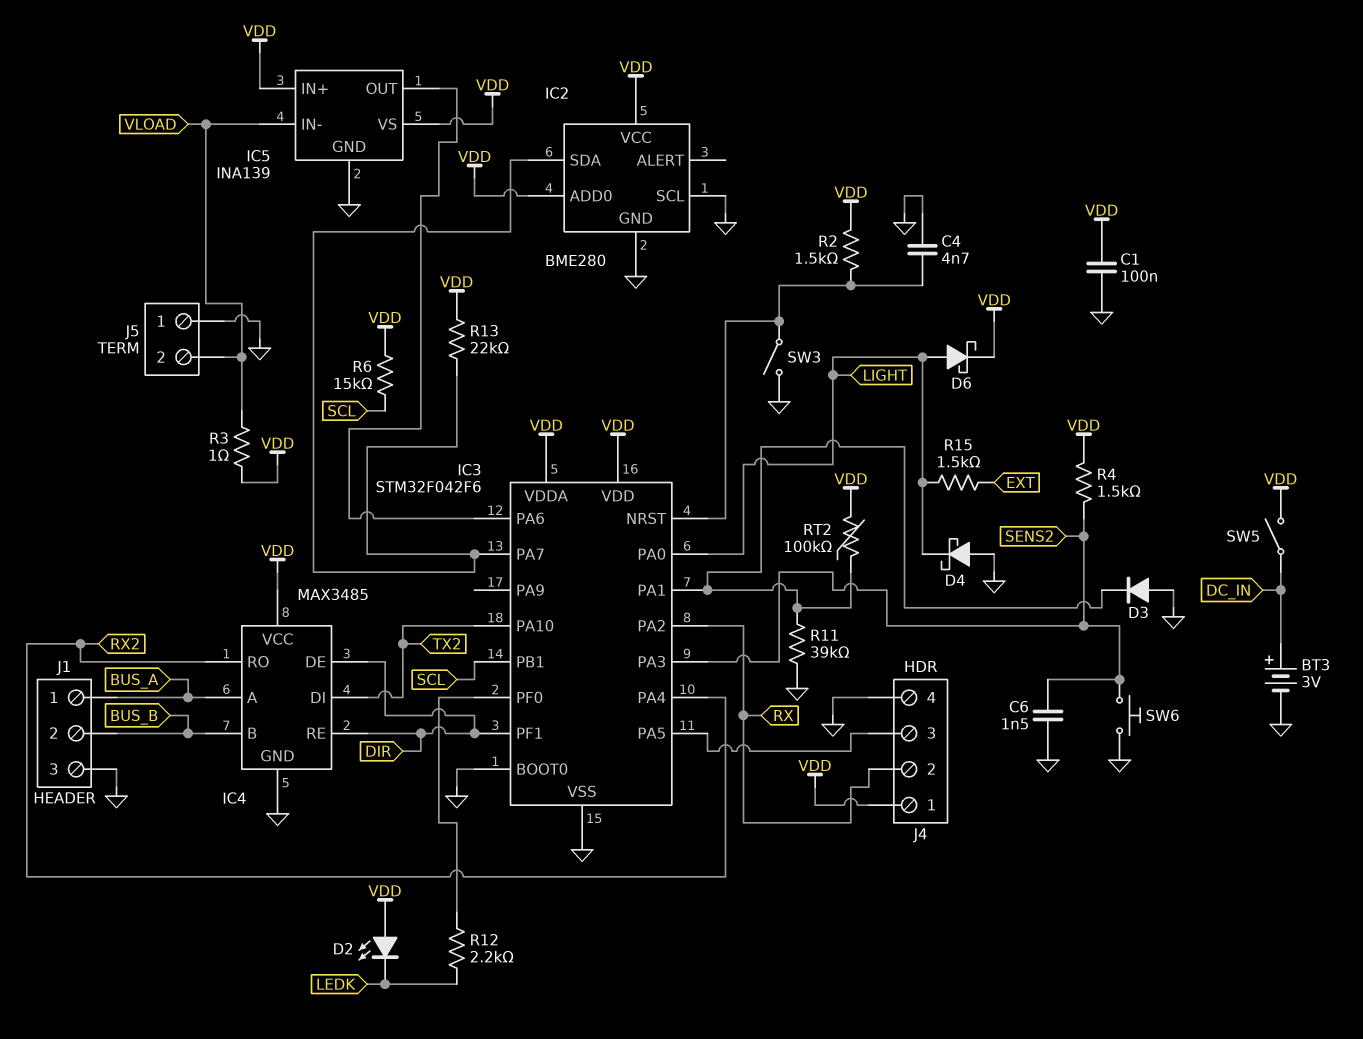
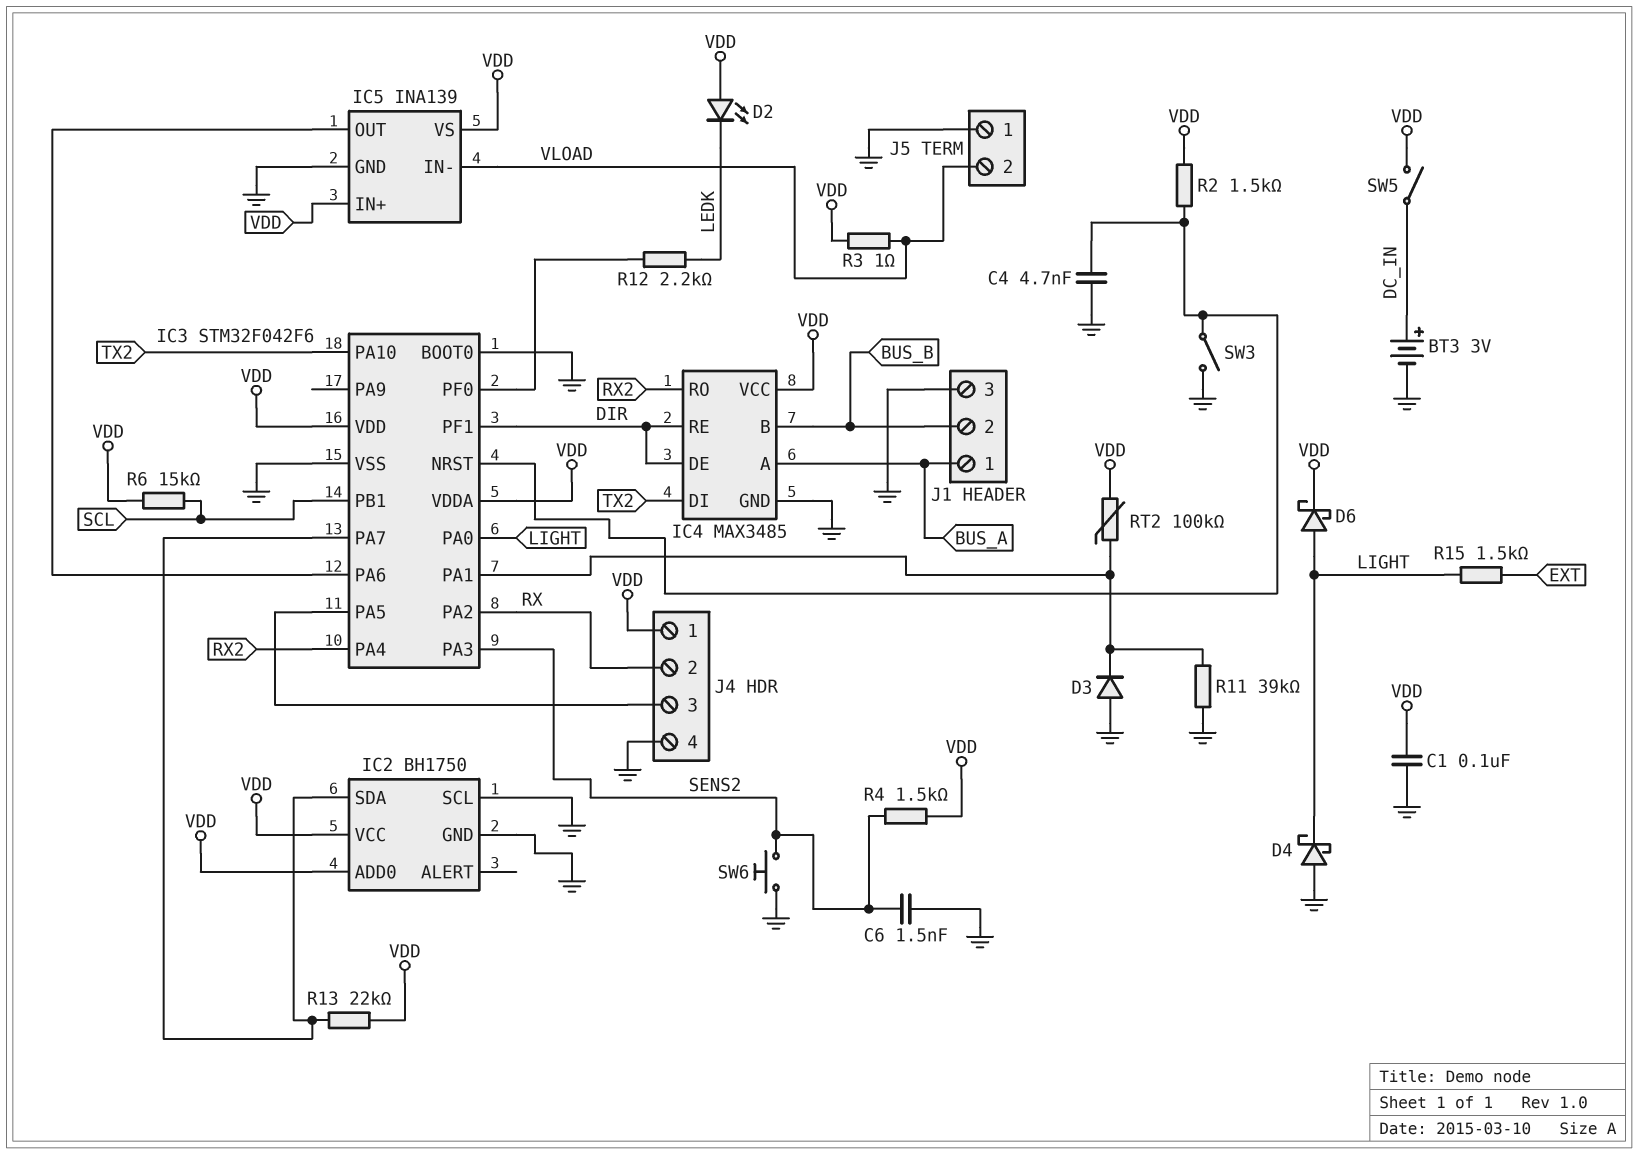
IC2: BME280 -> BH1750

